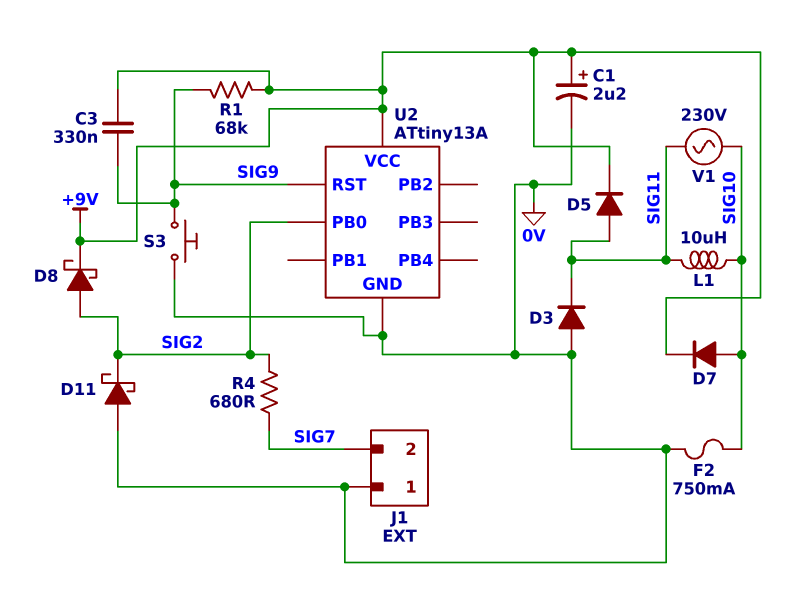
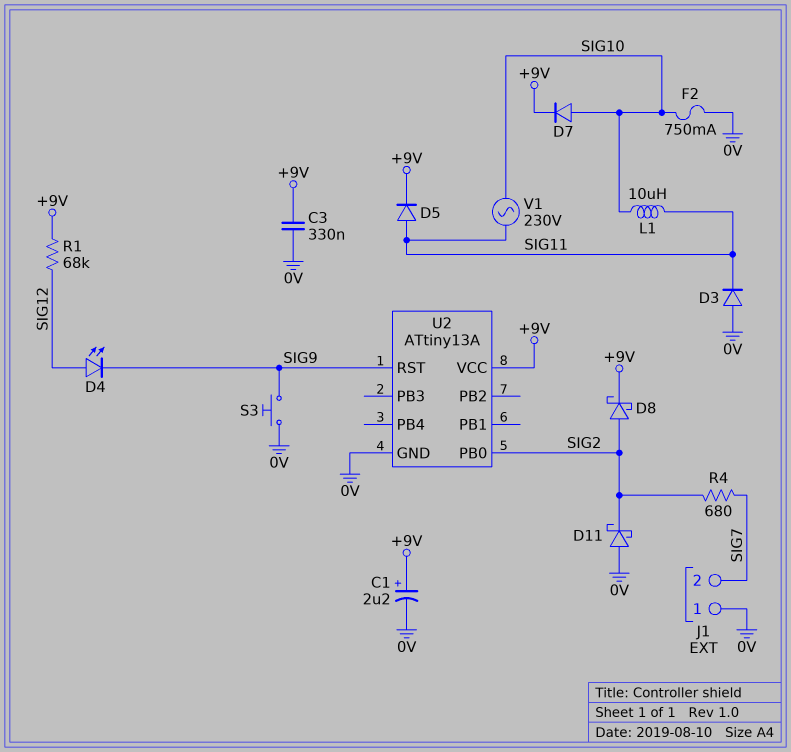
C3: 330nF (+9V, SIG9) -> 330nF (+9V, 0V)
D4: none -> LED (A SIG12, K SIG9)
R1: 68k (+9V, SIG9) -> 68k (+9V, SIG12)

